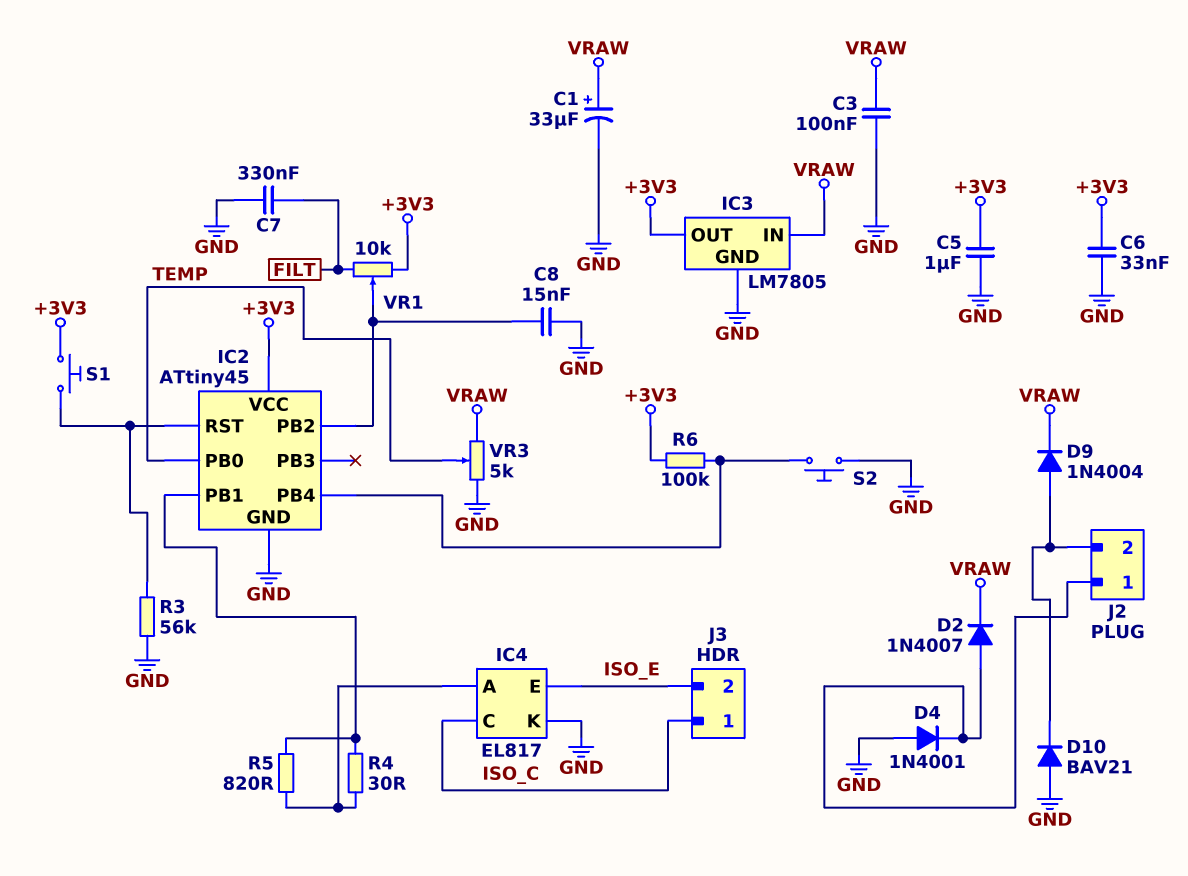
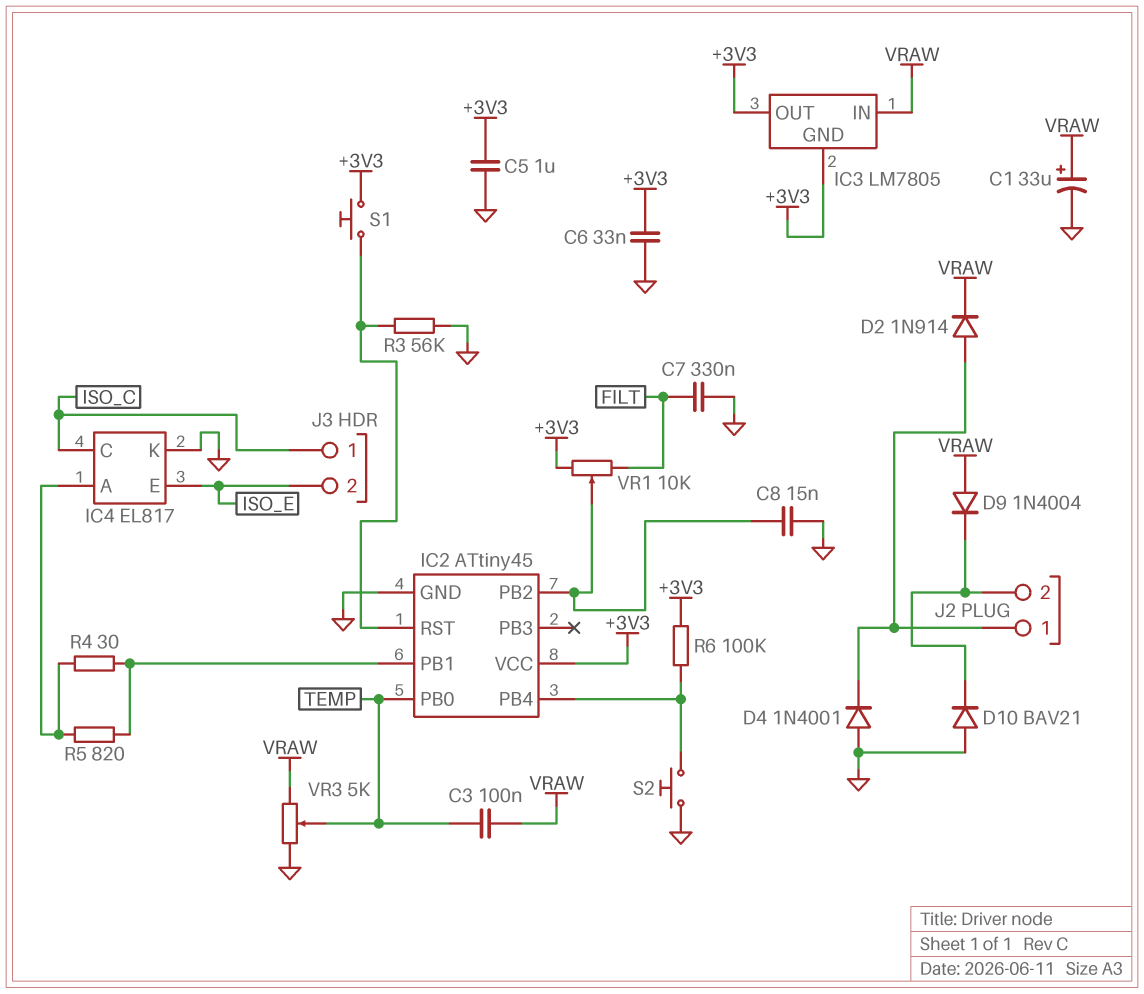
C3: 100nF (GND, VRAW) -> 100nF (TEMP, VRAW)
D2: diode 1N4007 (A J2/1, K VRAW) -> diode 1N914 (A J2/1, K VRAW)
D9: diode 1N4004 (A J2/2, K VRAW) -> diode 1N4004 (A VRAW, K J2/2)
IC3 pin GND: GND -> +3V3

